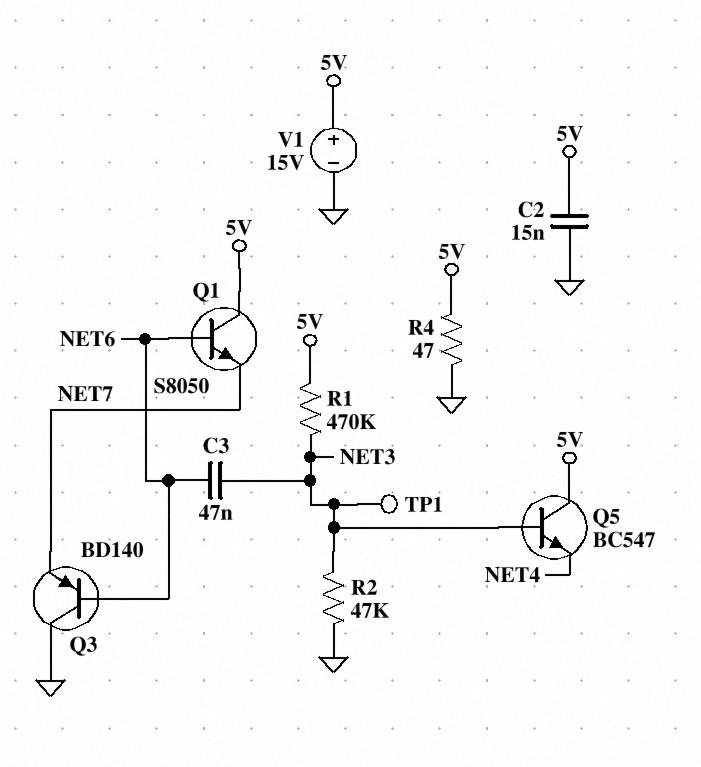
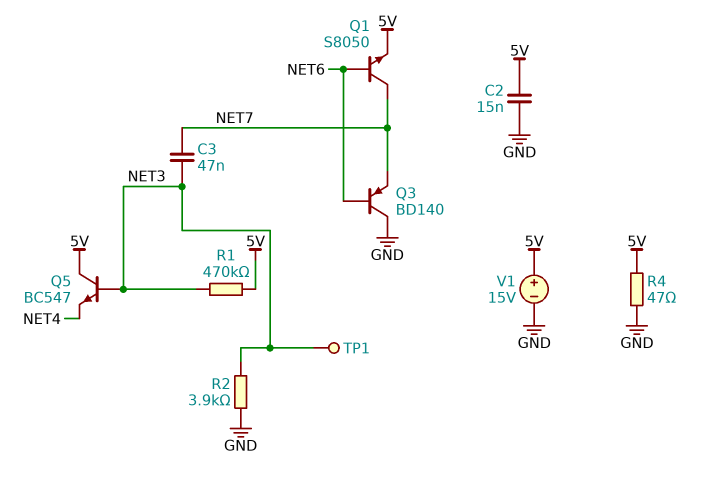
C3: 47nF (NET3, NET6) -> 47nF (NET3, NET7)
Q1: NPN S8050 (B NET6, C 5V, E NET7) -> NPN S8050 (B NET6, C NET7, E 5V)
R2: 47k (GND, NET3) -> 3.9k (GND, NET3)

